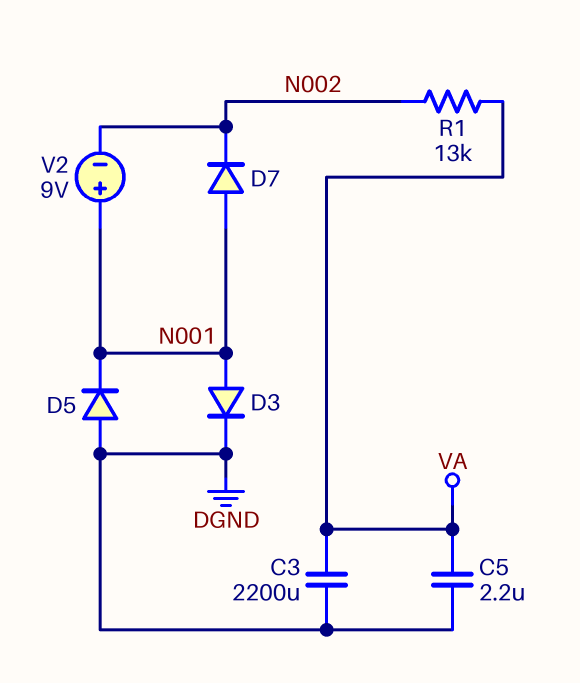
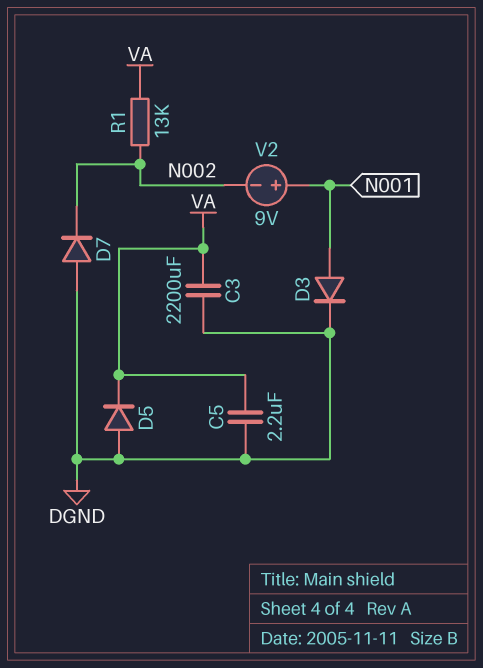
D5: diode (A DGND, K N001) -> diode (A DGND, K VA)
D7: diode (A N001, K N002) -> diode (A DGND, K N002)

